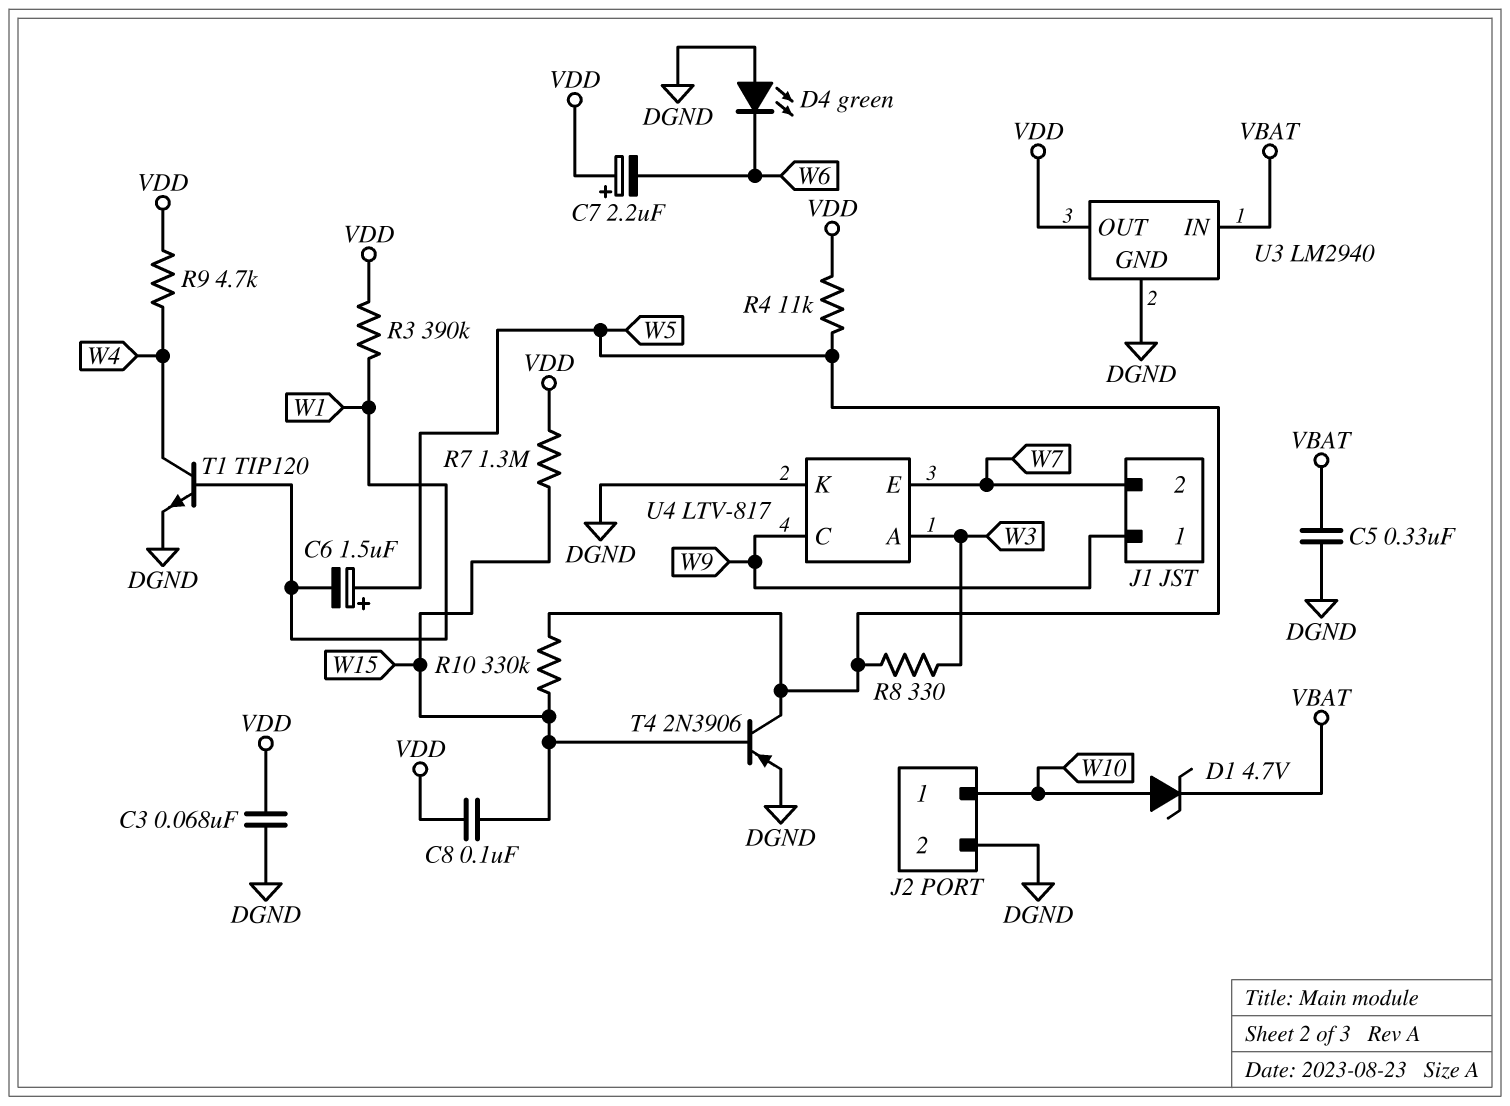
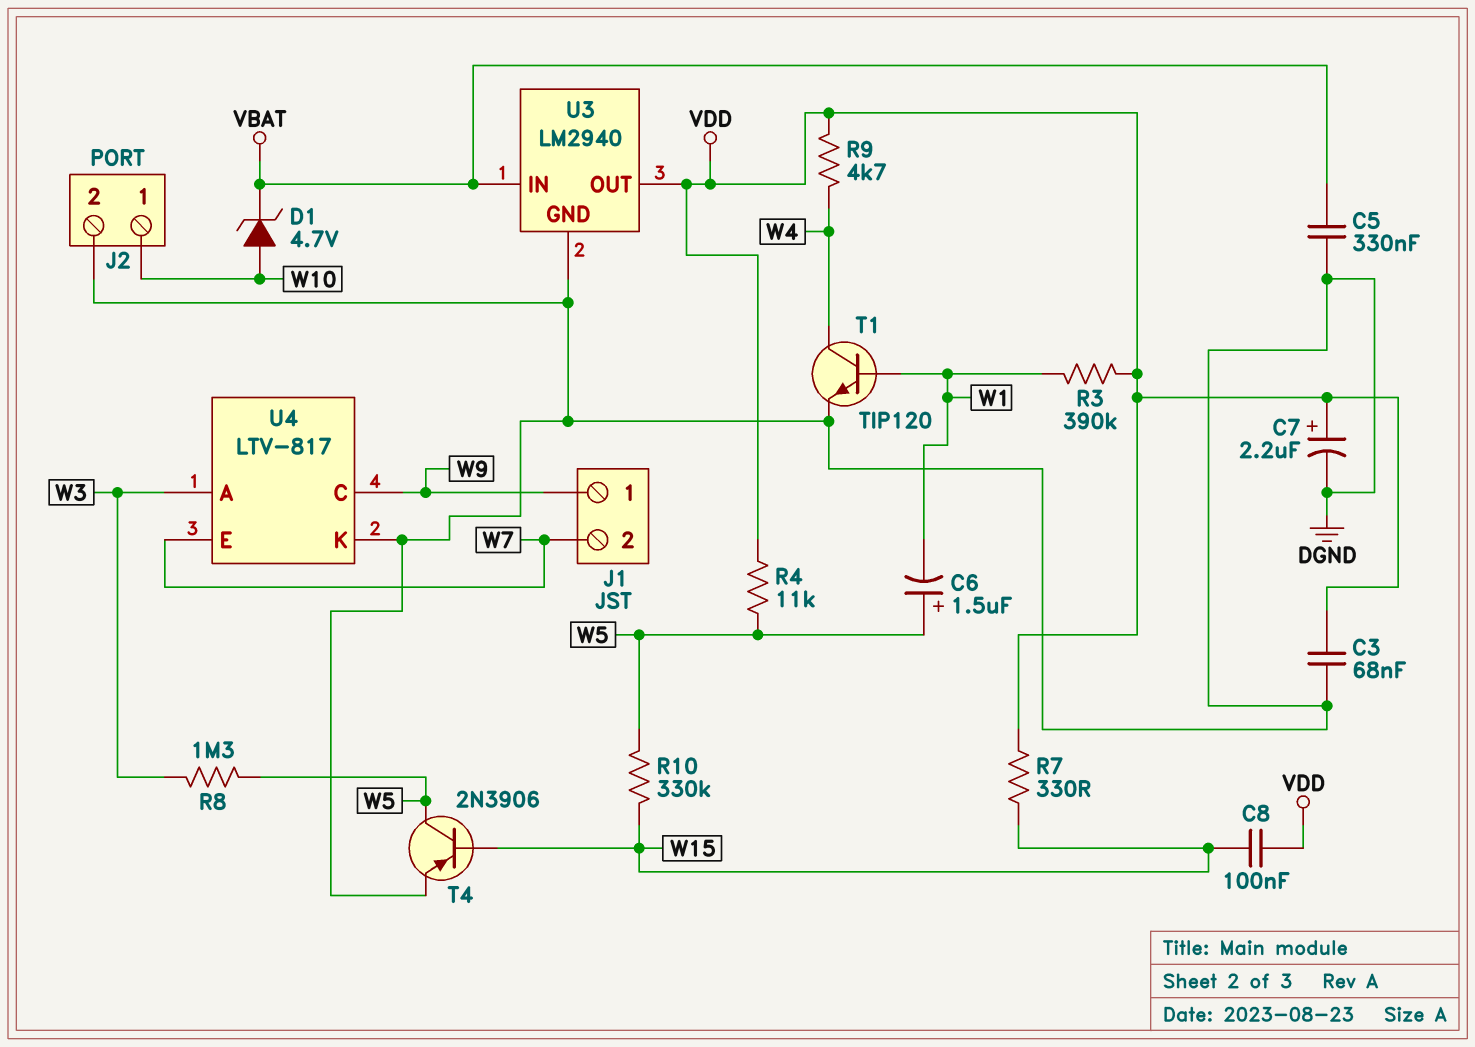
C7: 2.2uF (plus VDD, minus W6) -> 2.2uF (plus VDD, minus DGND)
D4: LED green (A DGND, K W6) -> none
R7: 1.3M (VDD, W15) -> 330 (VDD, W15)
R8: 330 (W3, W5) -> 1.3M (W3, W5)

